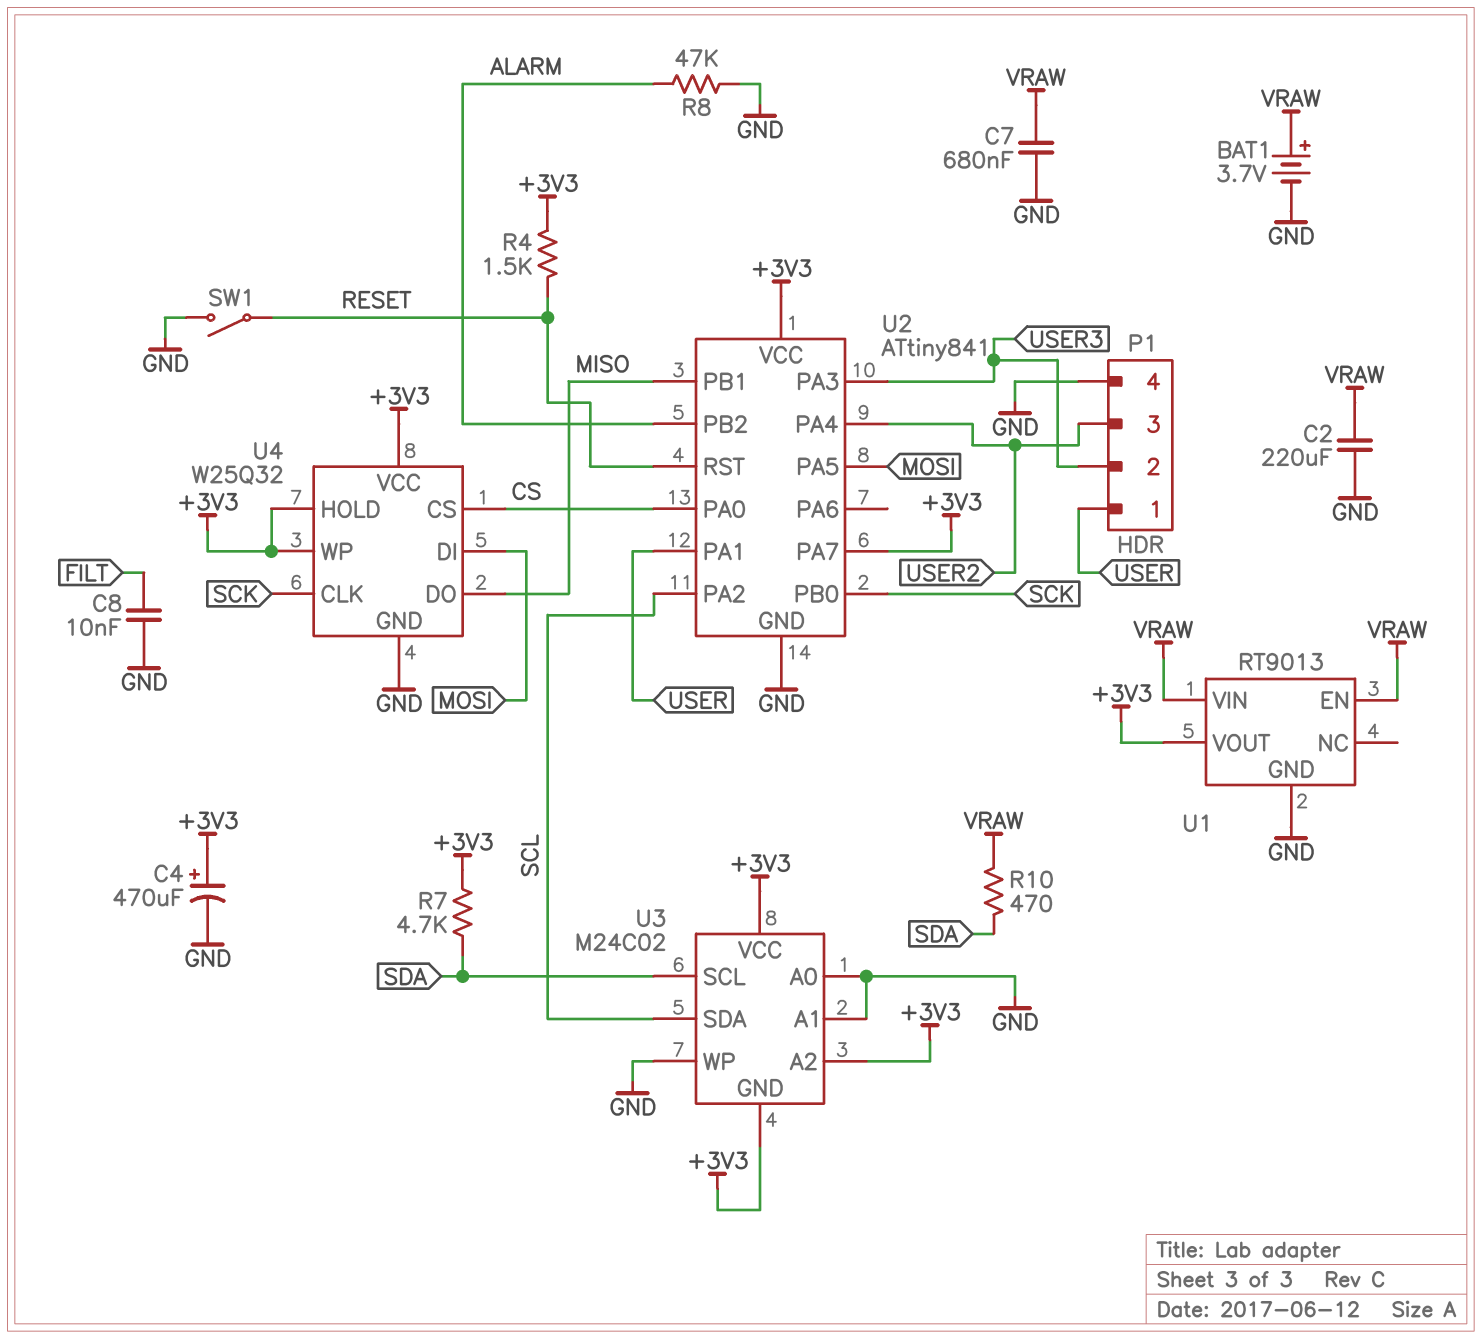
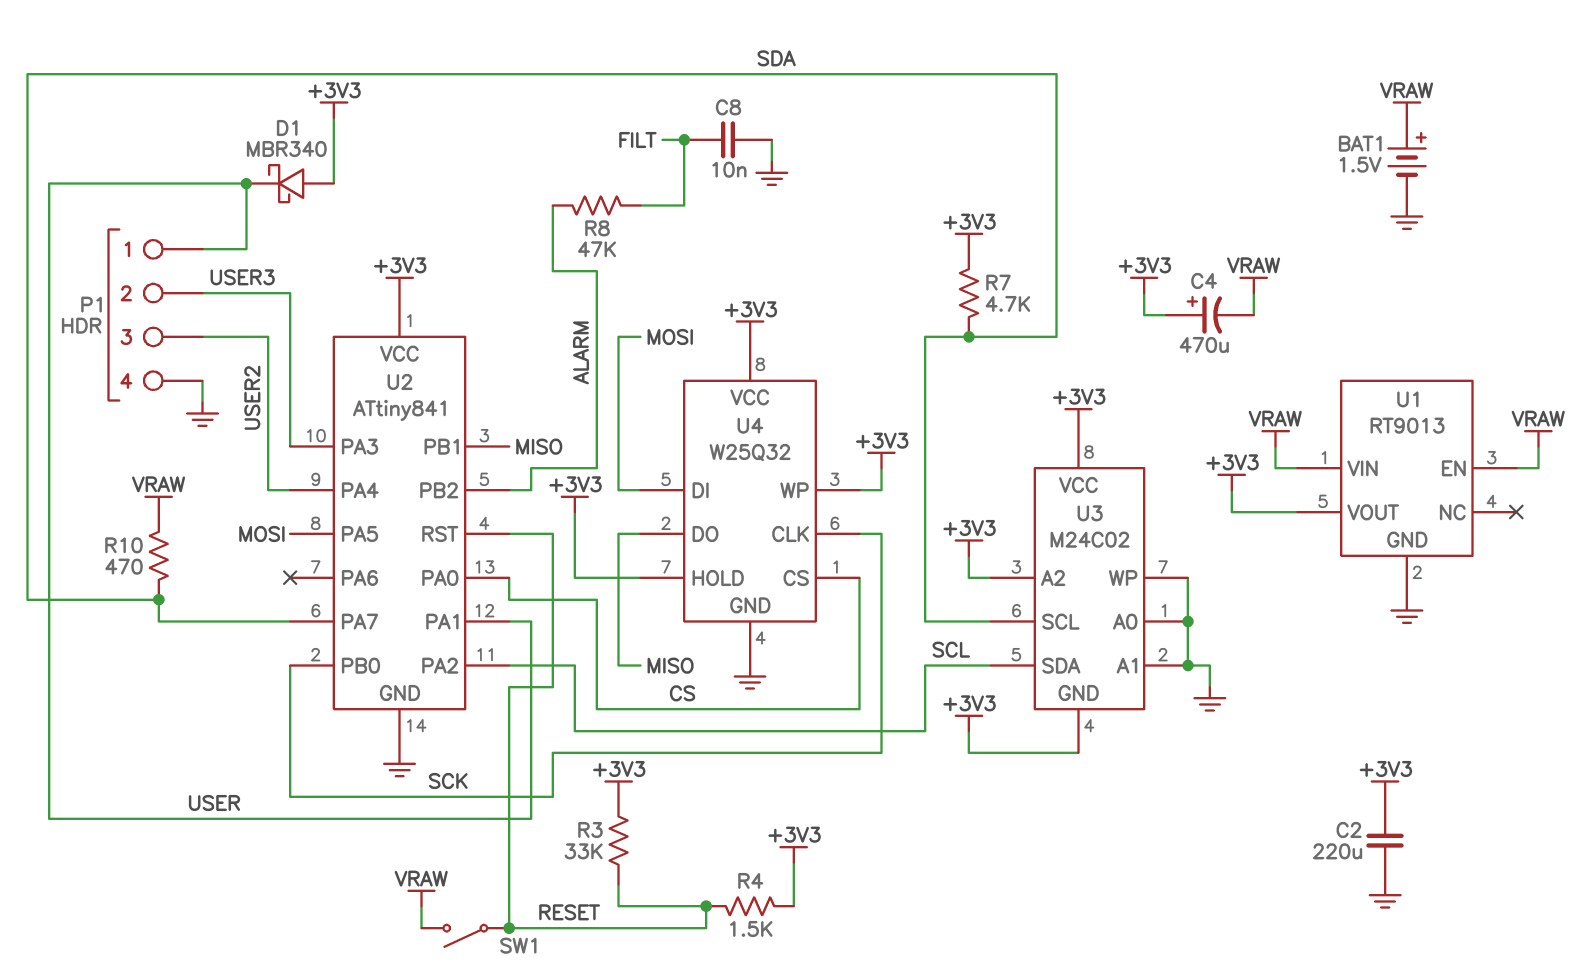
BAT1: 3.7V (plus VRAW, minus GND) -> 1.5V (plus VRAW, minus GND)
C2: 220uF (GND, VRAW) -> 220uF (+3V3, GND)
C4: 470uF (plus +3V3, minus GND) -> 470uF (plus +3V3, minus VRAW)
C7: 680nF (GND, VRAW) -> none
D1: none -> schottky MBR340 (A +3V3, K USER)
R3: none -> 33k (+3V3, RESET)
R8: 47k (ALARM, GND) -> 47k (ALARM, FILT)
SW1: switch (GND, RESET) -> switch (RESET, VRAW)
U2 pin PA7: +3V3 -> SDA

